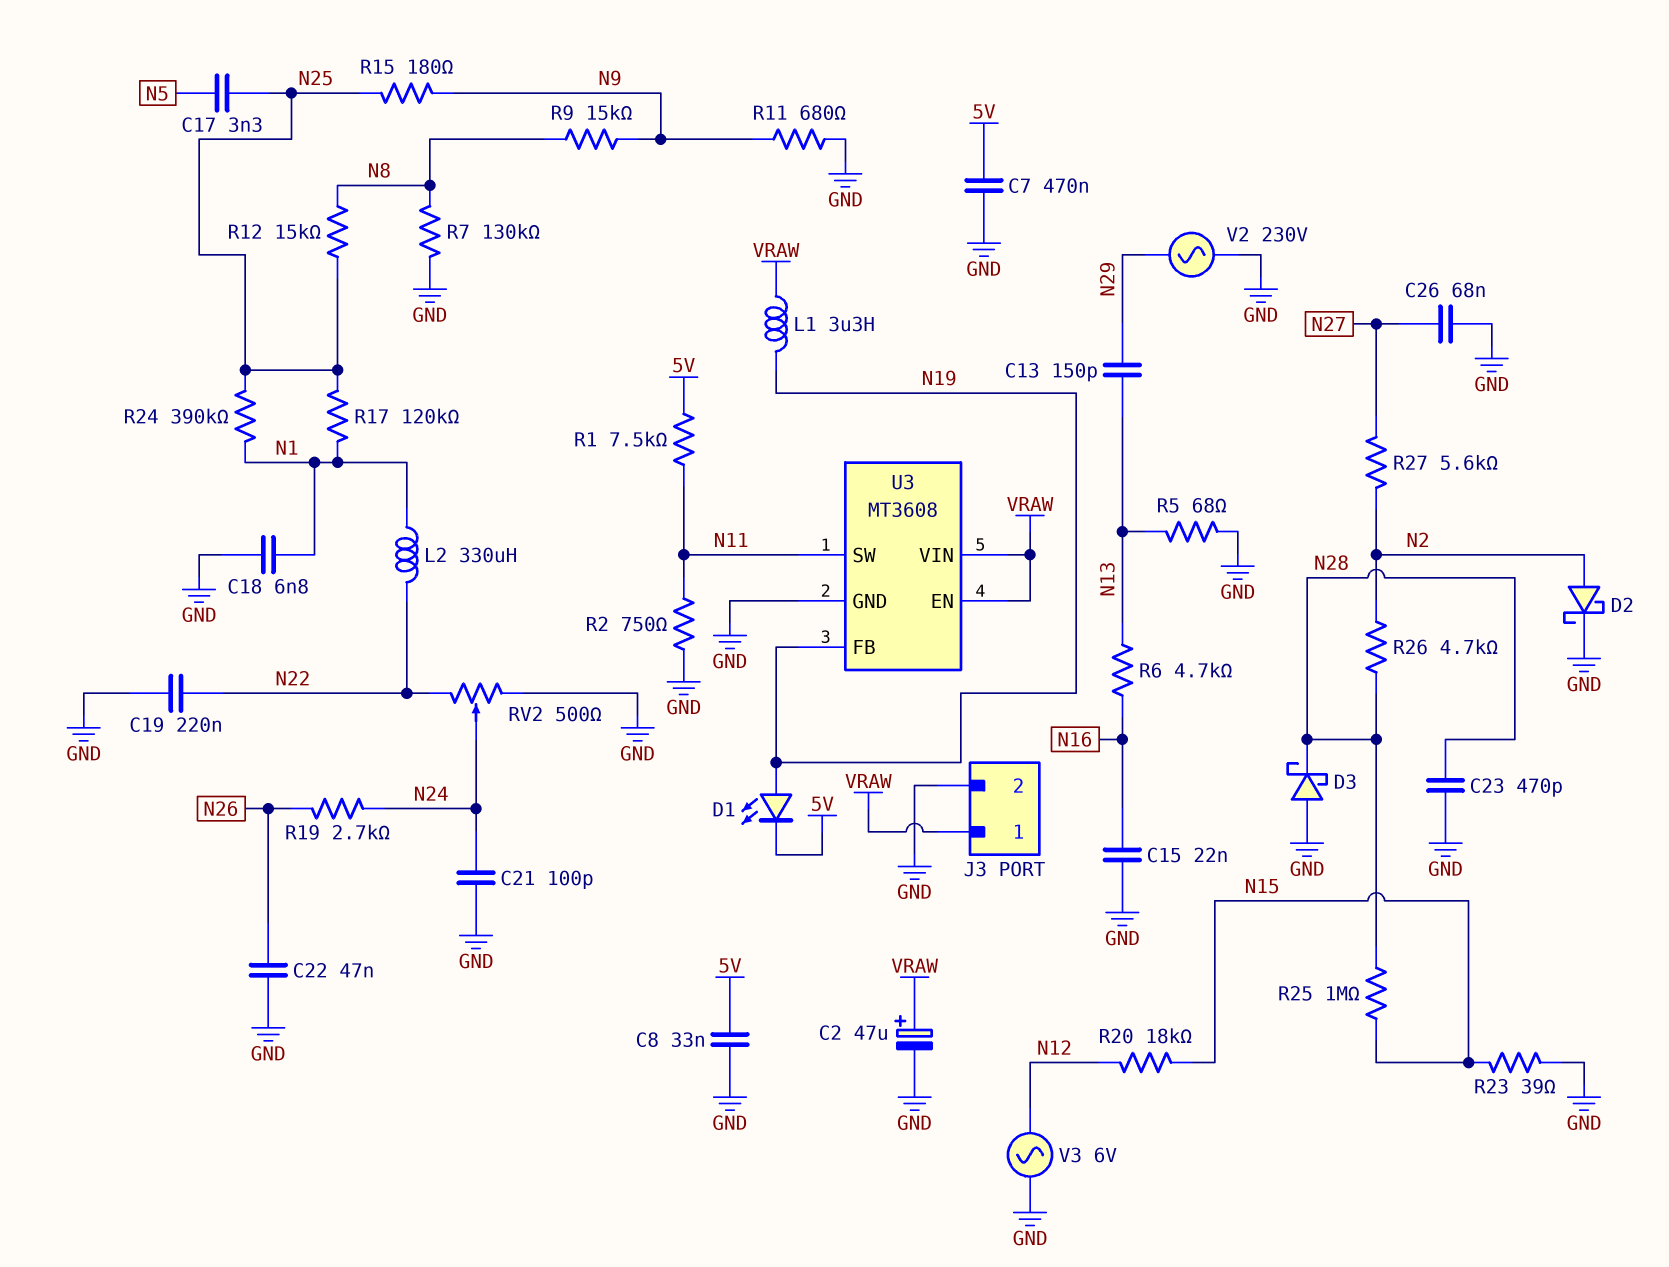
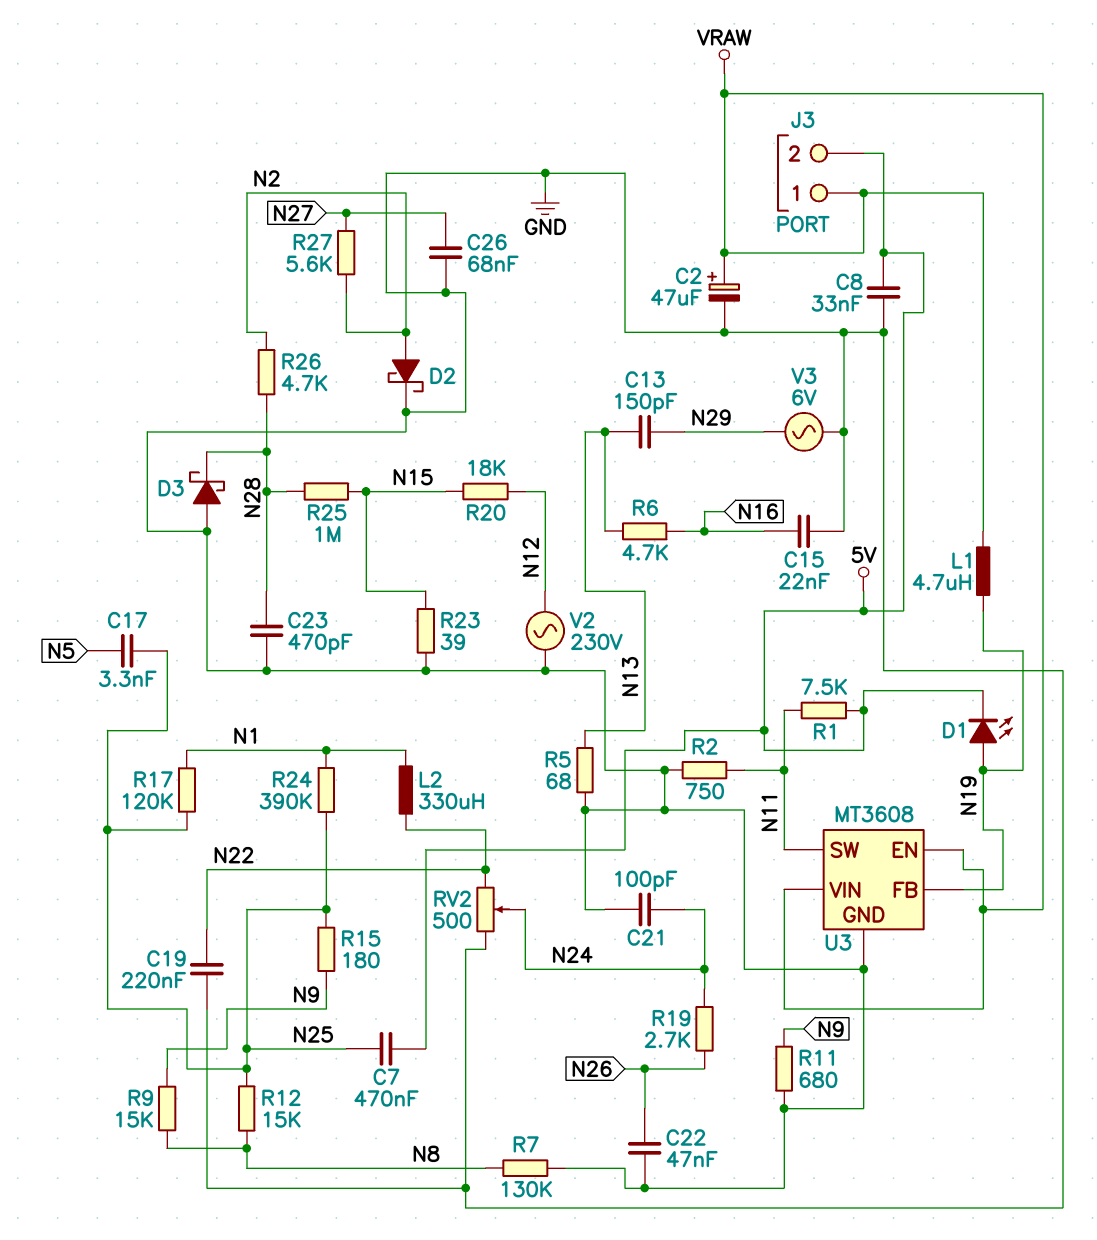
C7: 470nF (5V, GND) -> 470nF (5V, N25)
C18: 6.8nF (GND, N1) -> none
J3 pin 2: GND -> 5V
L1: 3.3uH (N19, VRAW) -> 4.7uH (N19, VRAW)
V2: AC 230V (GND, N29) -> AC 230V (GND, N12)
V3: AC 6V (GND, N12) -> AC 6V (GND, N29)

